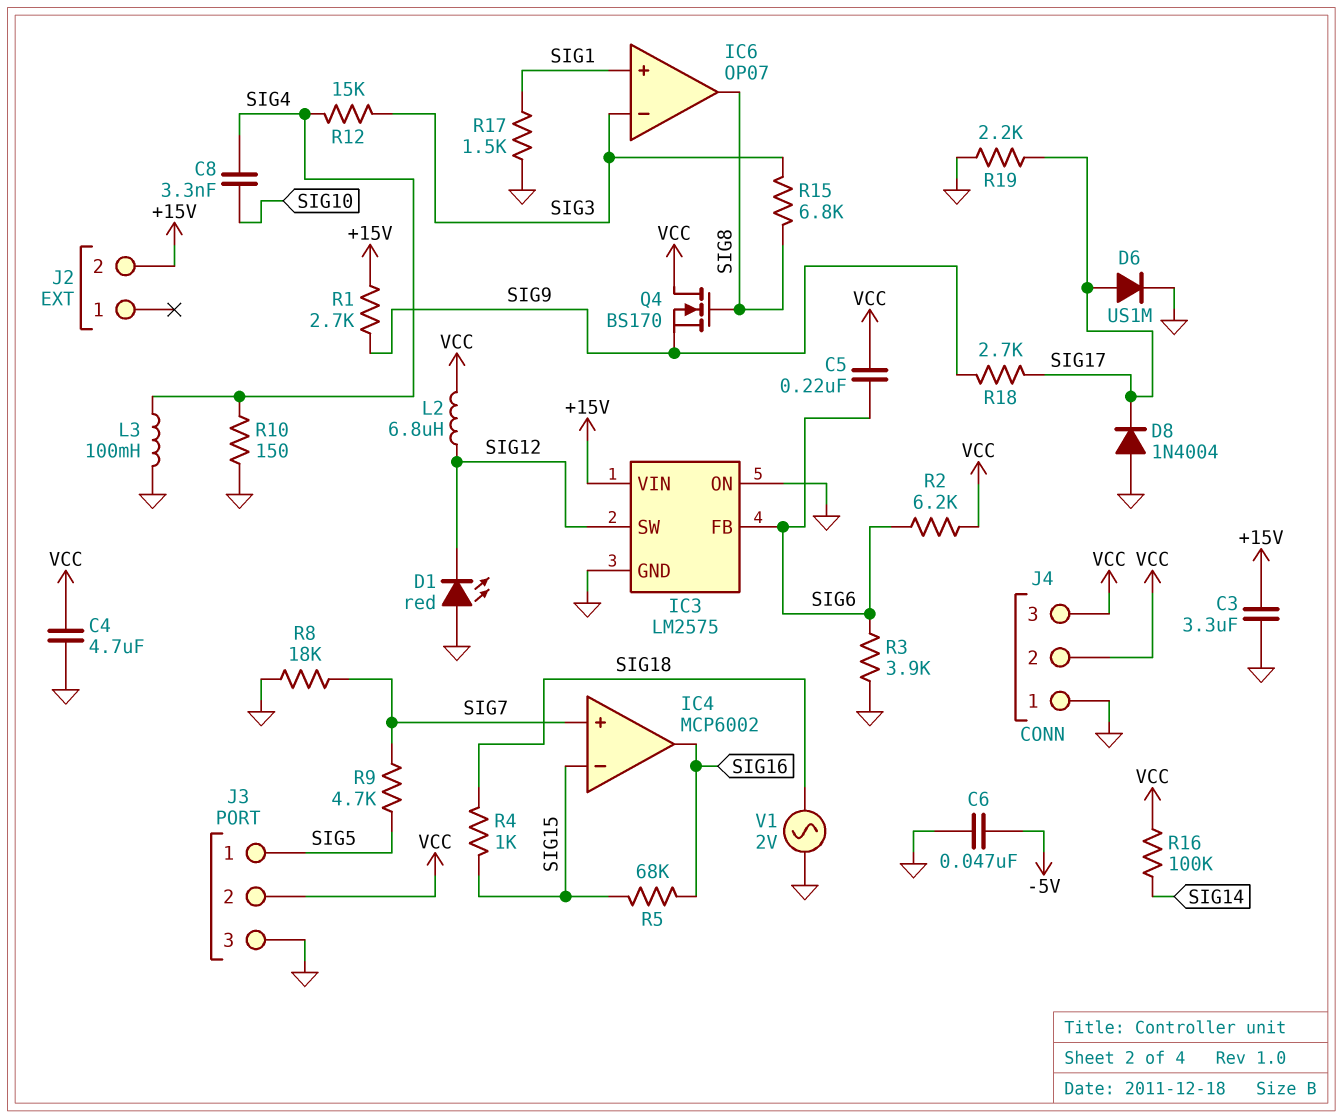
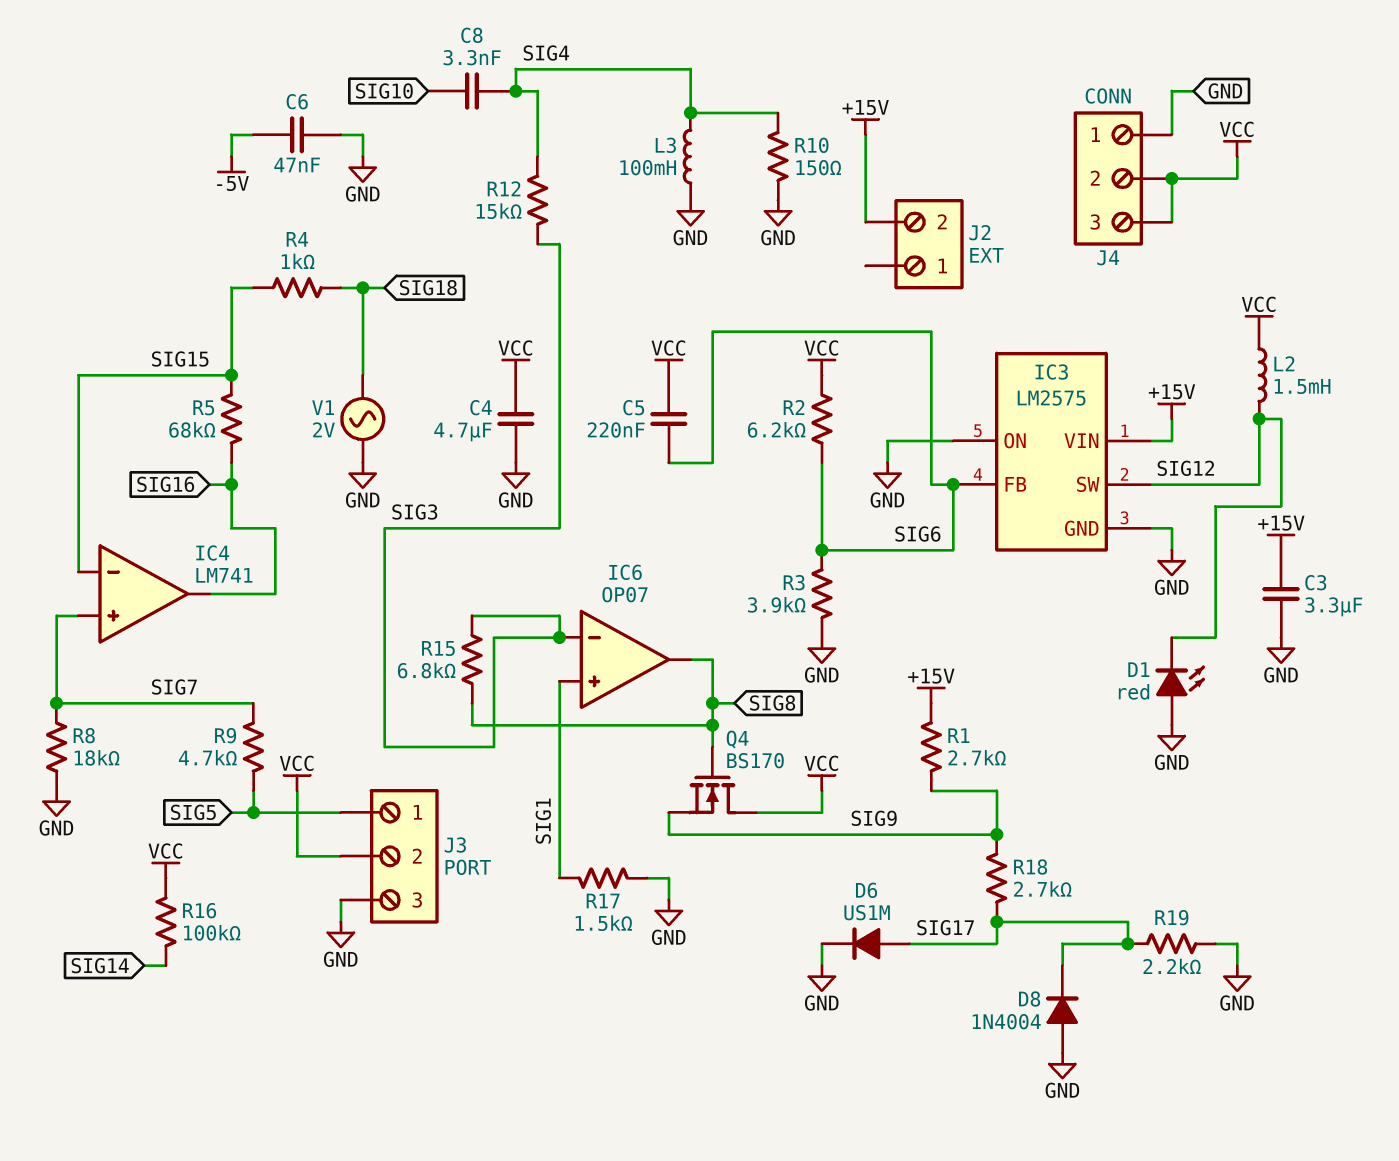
IC4: MCP6002 -> LM741
L2: 6.8uH (SIG12, VCC) -> 1.5mH (SIG12, VCC)

